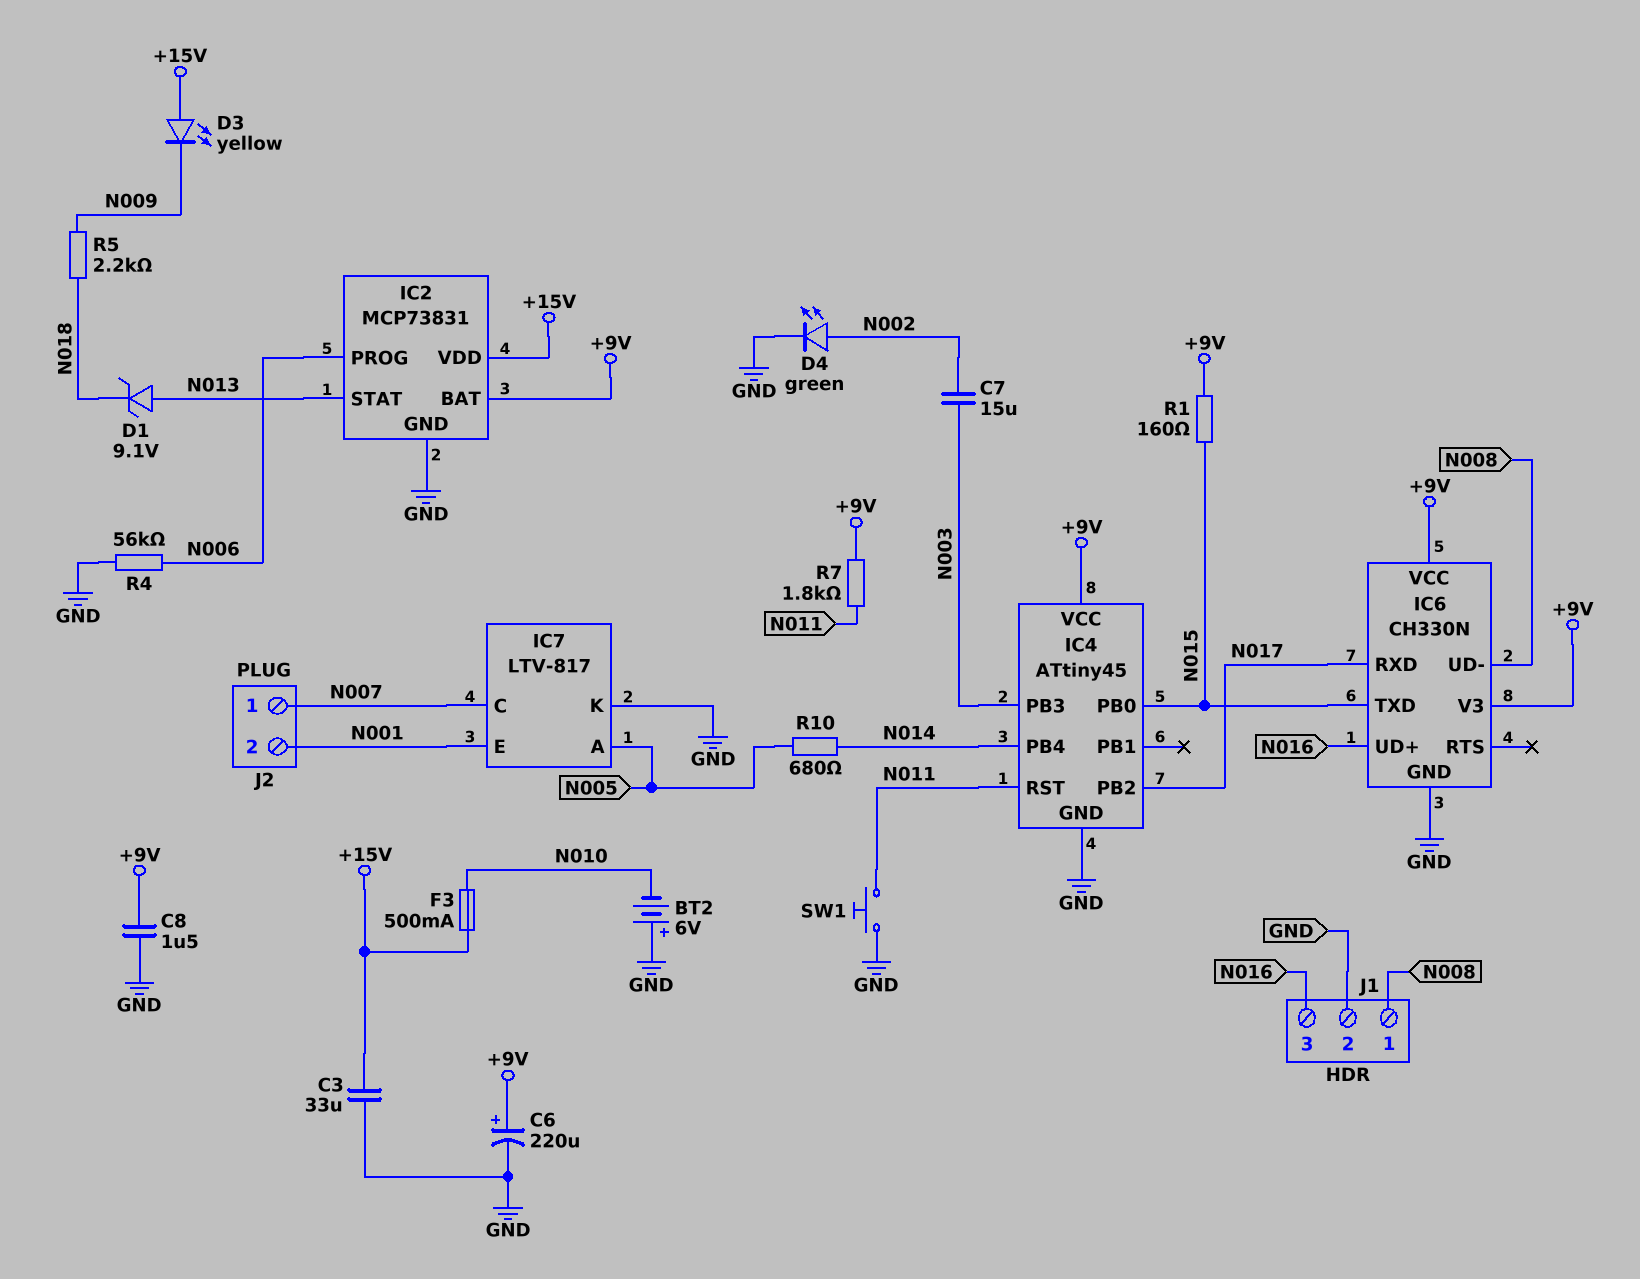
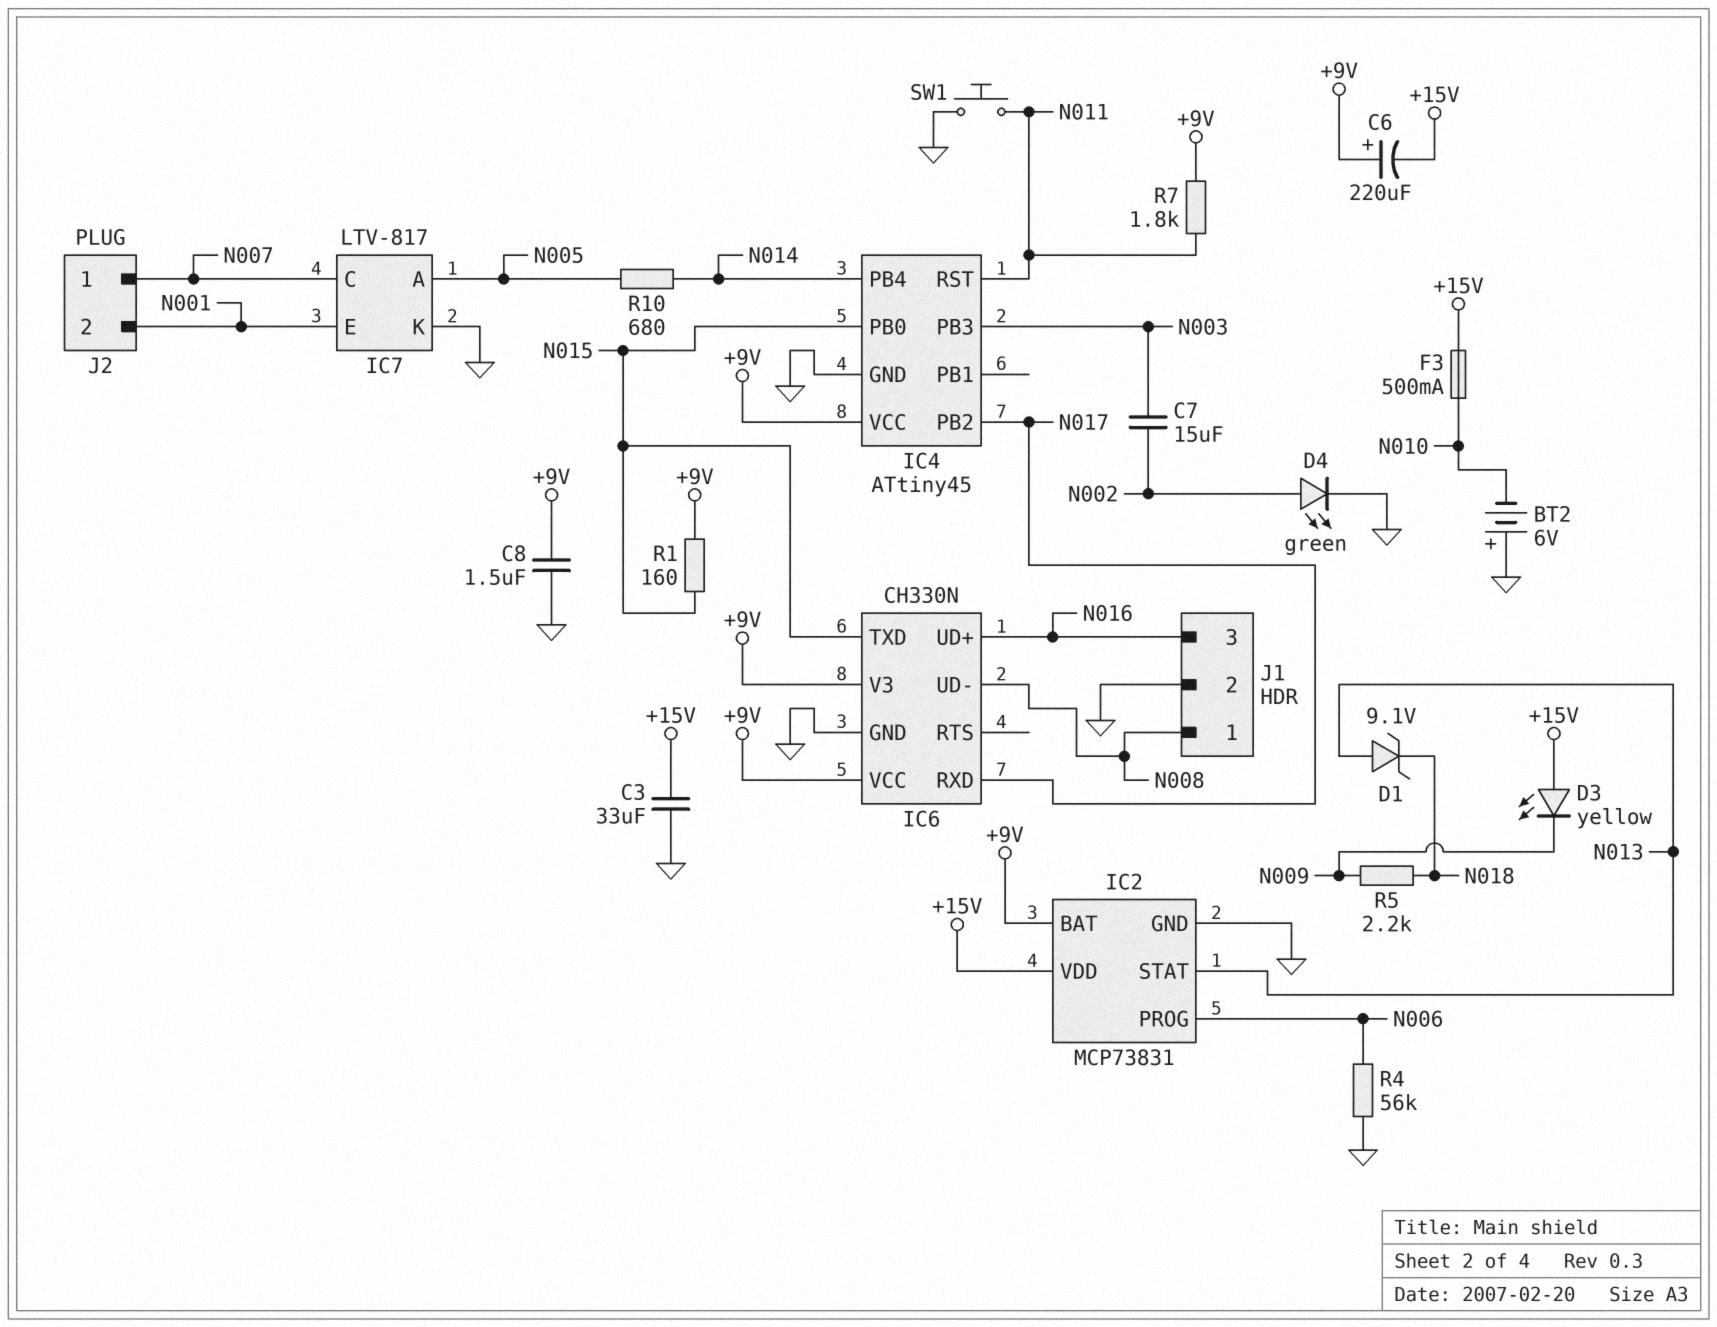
C6: 220uF (plus +9V, minus GND) -> 220uF (plus +9V, minus +15V)

